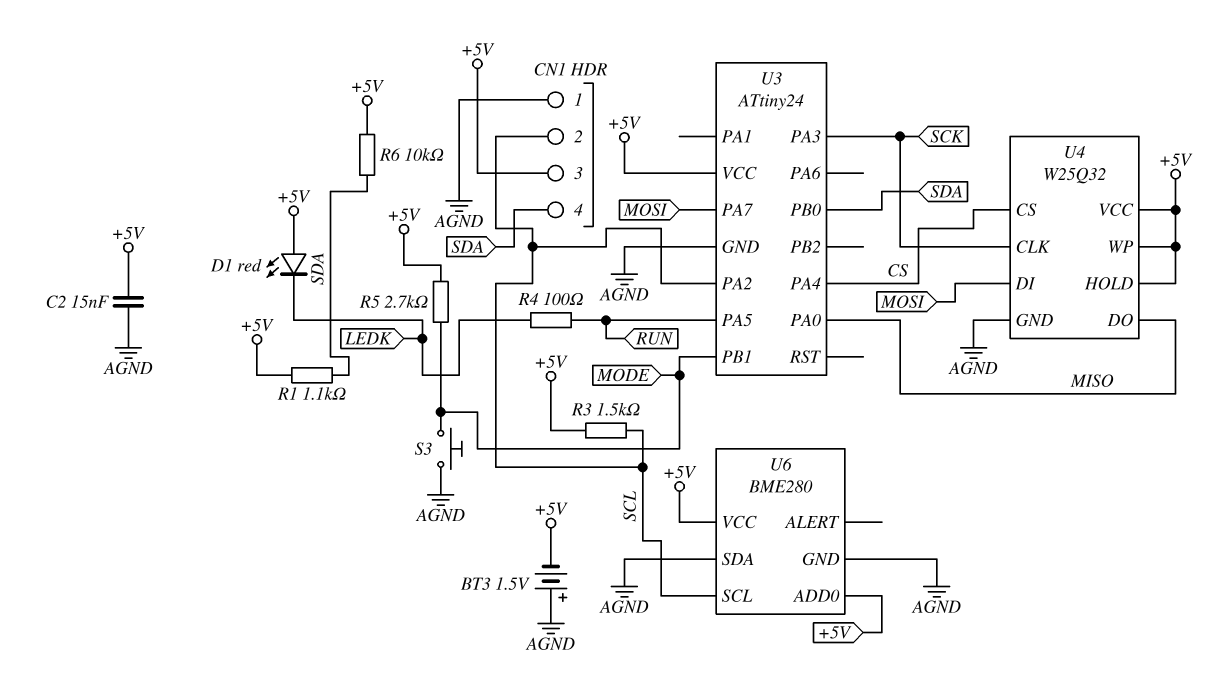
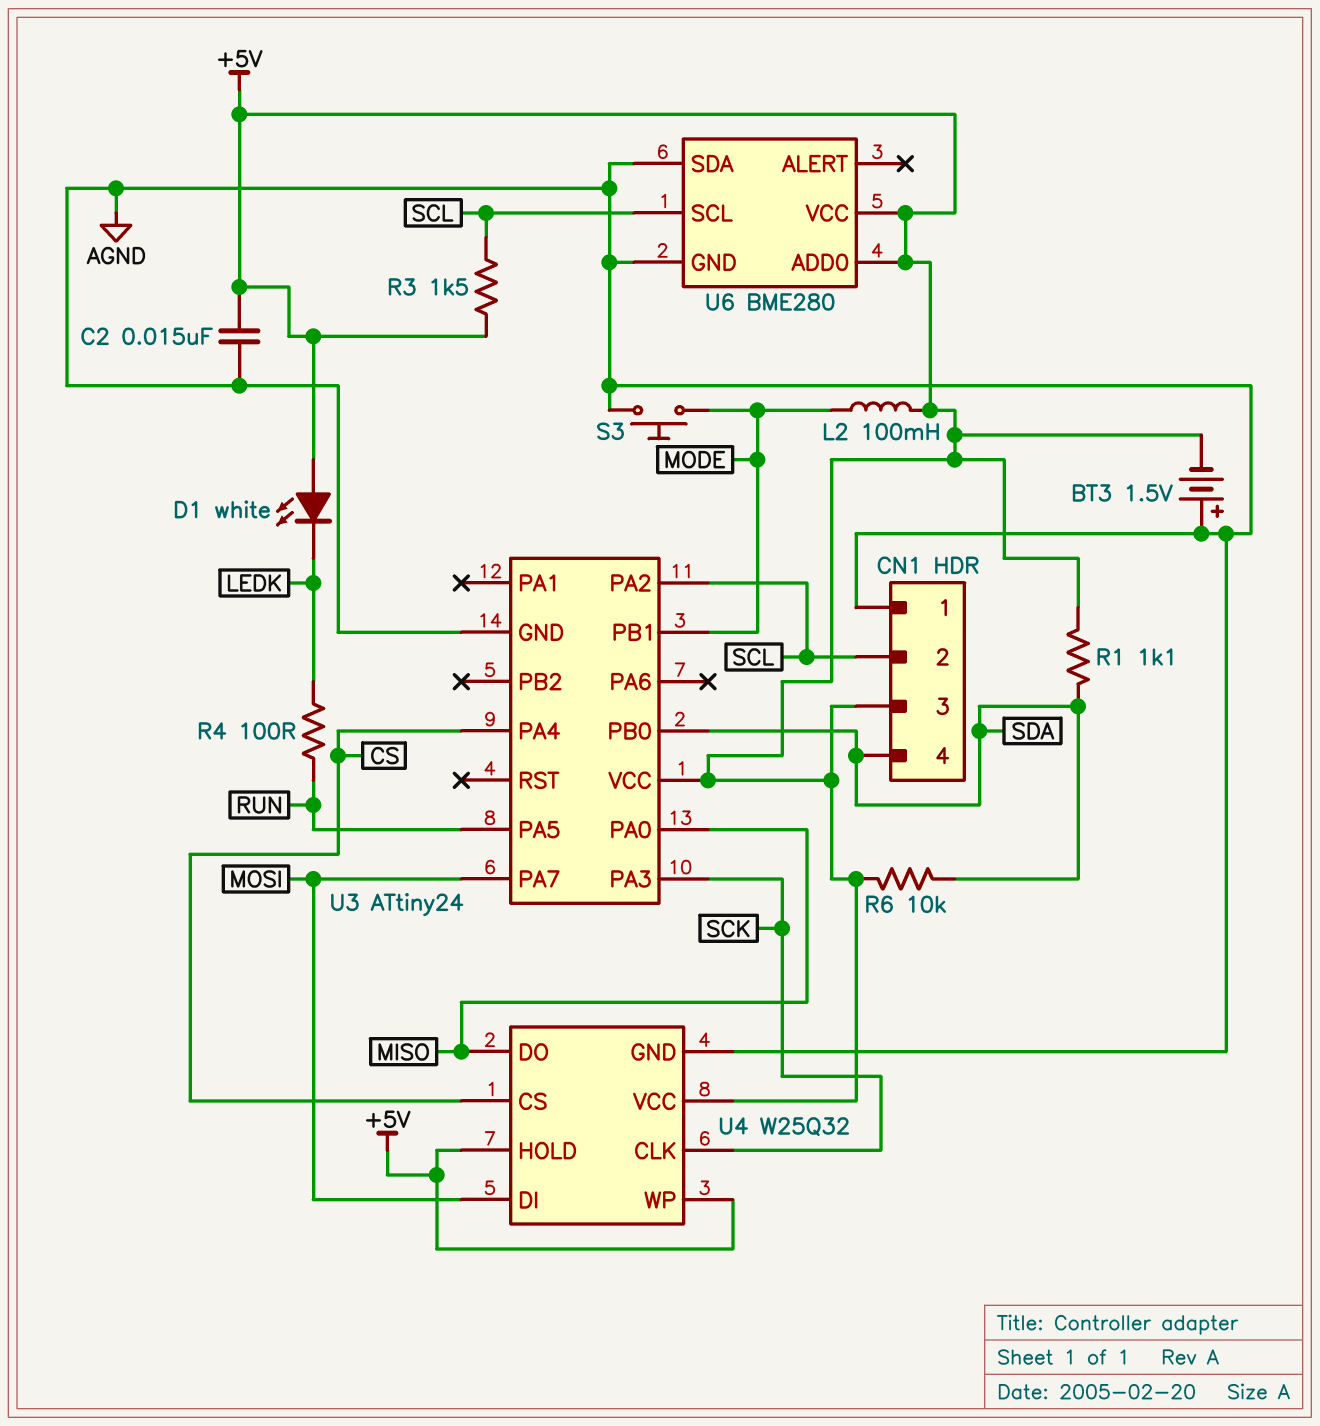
D1: LED red (A +5V, K LEDK) -> LED white (A +5V, K LEDK)
L2: none -> 100mH (+5V, MODE)
R5: 2.7k (+5V, MODE) -> none

